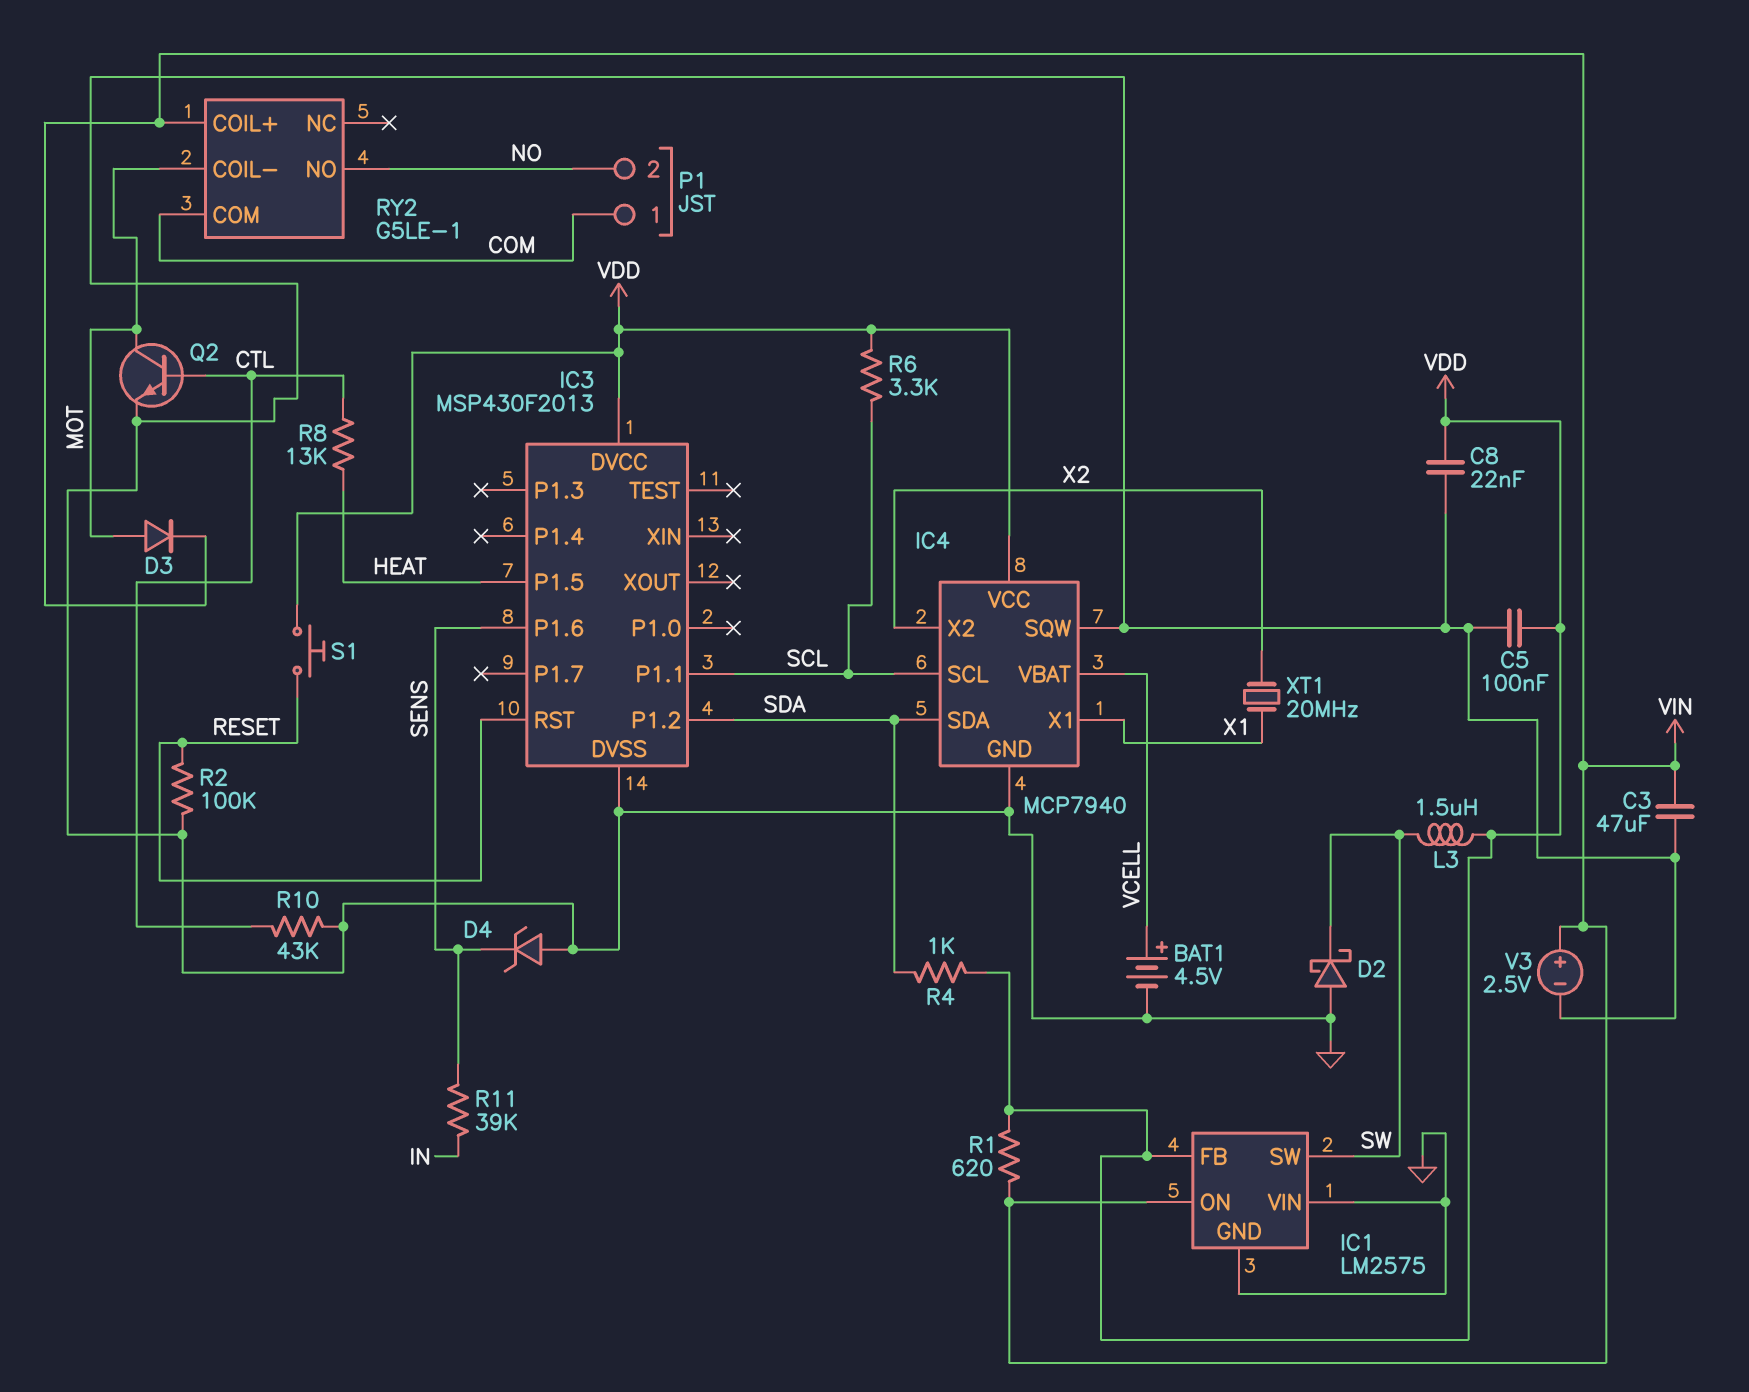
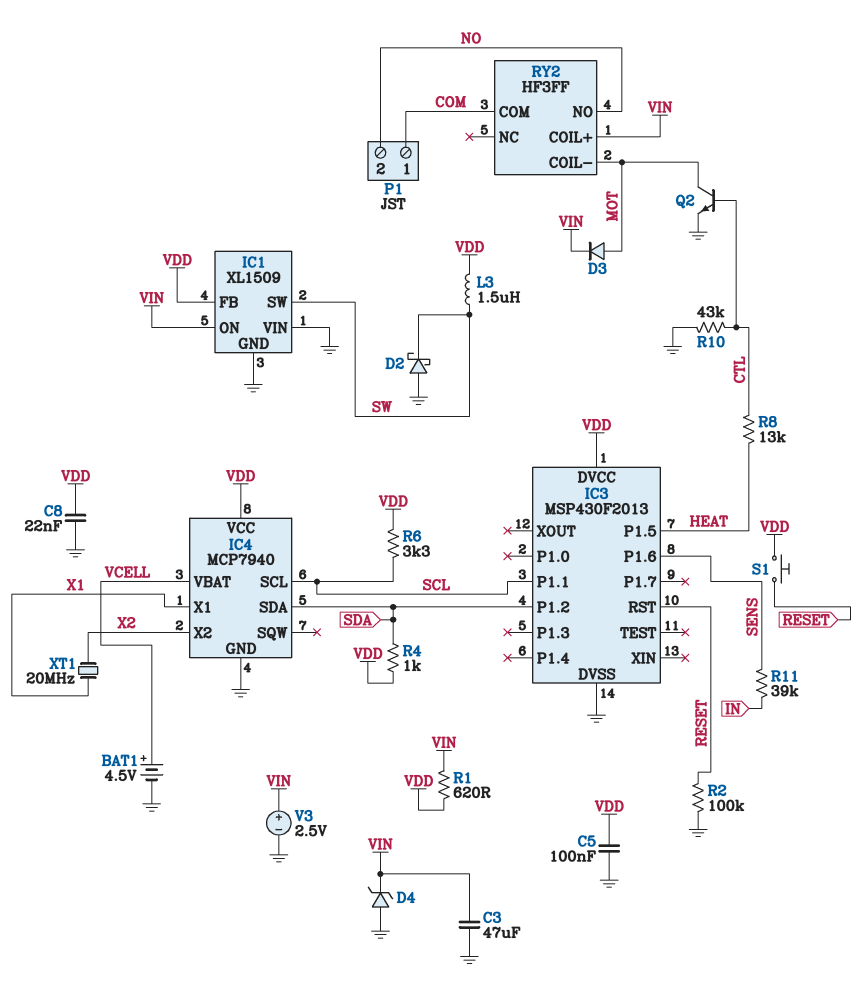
D4: zener (A GND, K SENS) -> zener (A GND, K VIN)
IC1: LM2575 -> XL1509
IC4 pin SQW: GND -> none
RY2: G5LE-1 -> HF3FF

